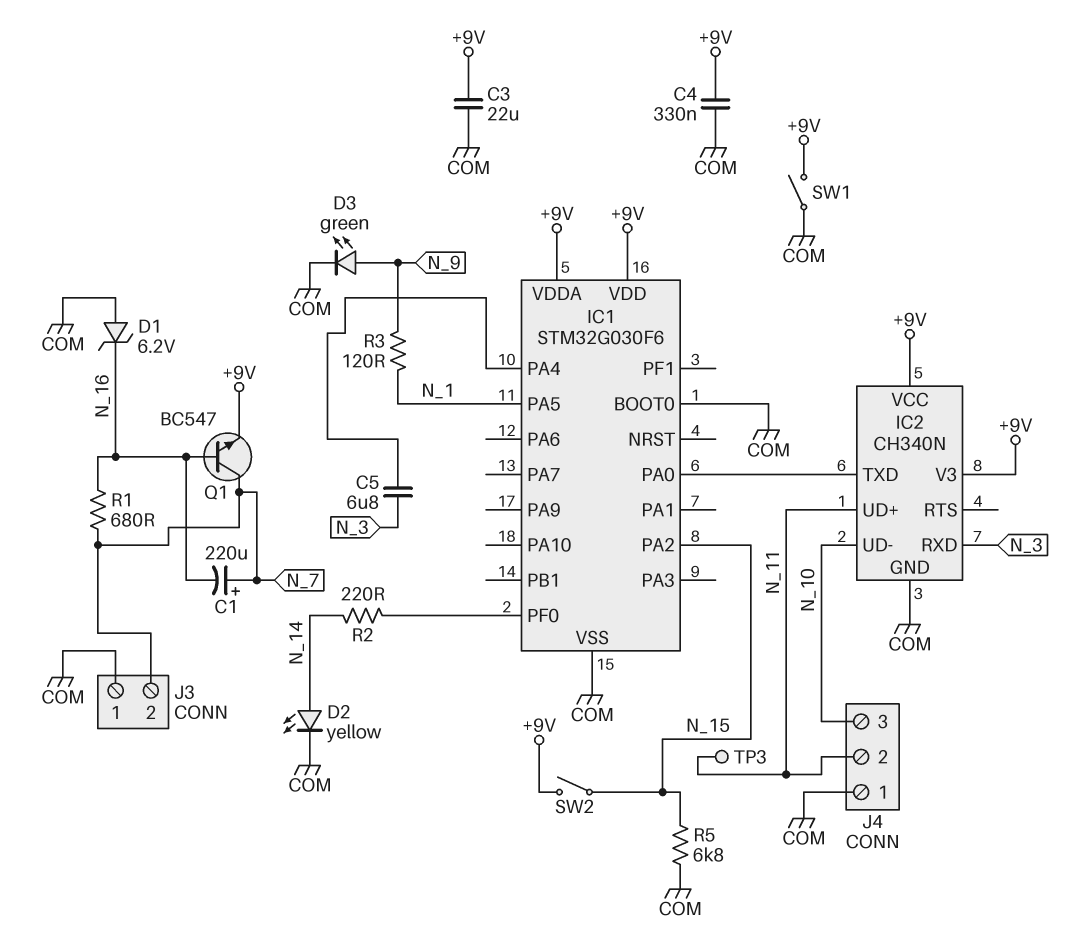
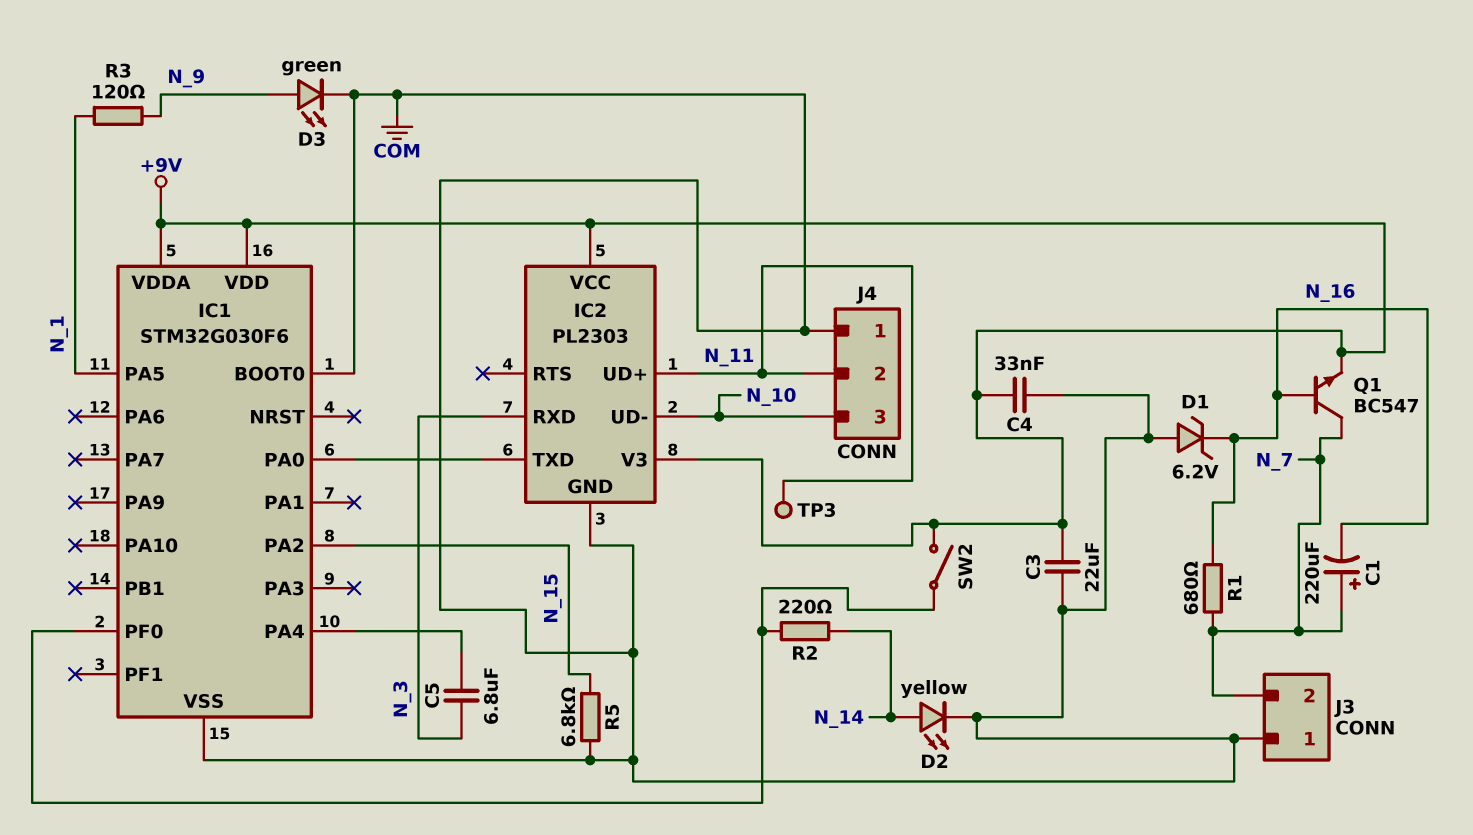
C4: 330nF (+9V, COM) -> 33nF (+9V, COM)
IC2: CH340N -> PL2303
SW1: switch (+9V, COM) -> none
SW2: switch (+9V, N_15) -> switch (+9V, IC1/PF0)

